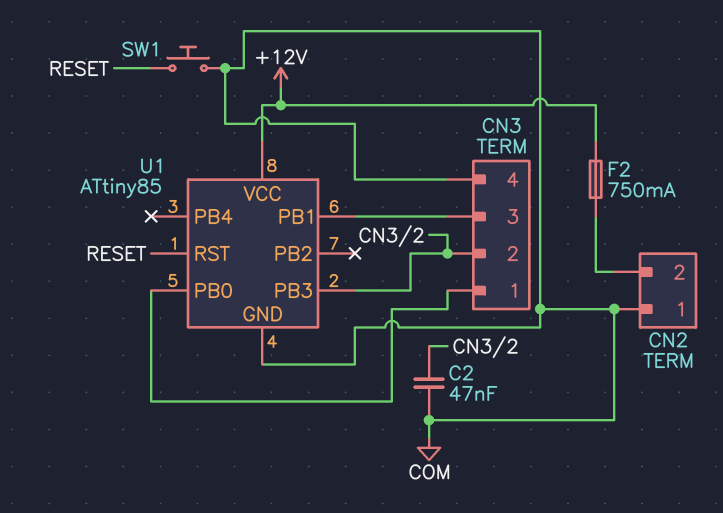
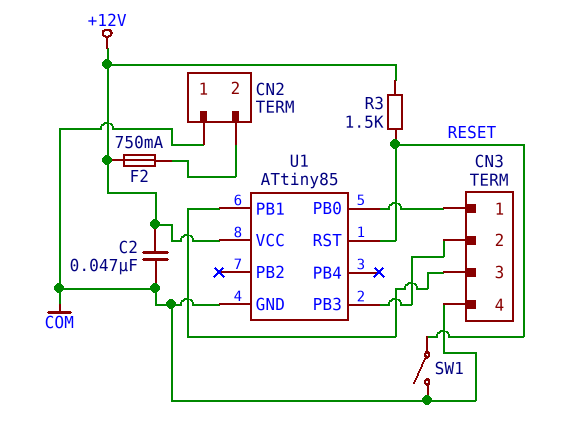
C2: 47nF (CN3/2, COM) -> 47nF (+12V, COM)
R3: none -> 1.5k (+12V, RESET)
SW1: button (COM, RESET) -> switch (COM, RESET)

